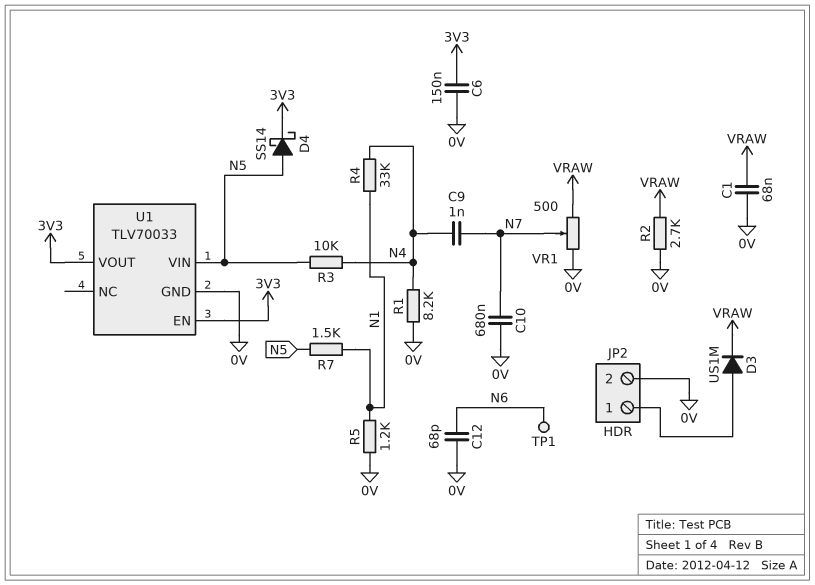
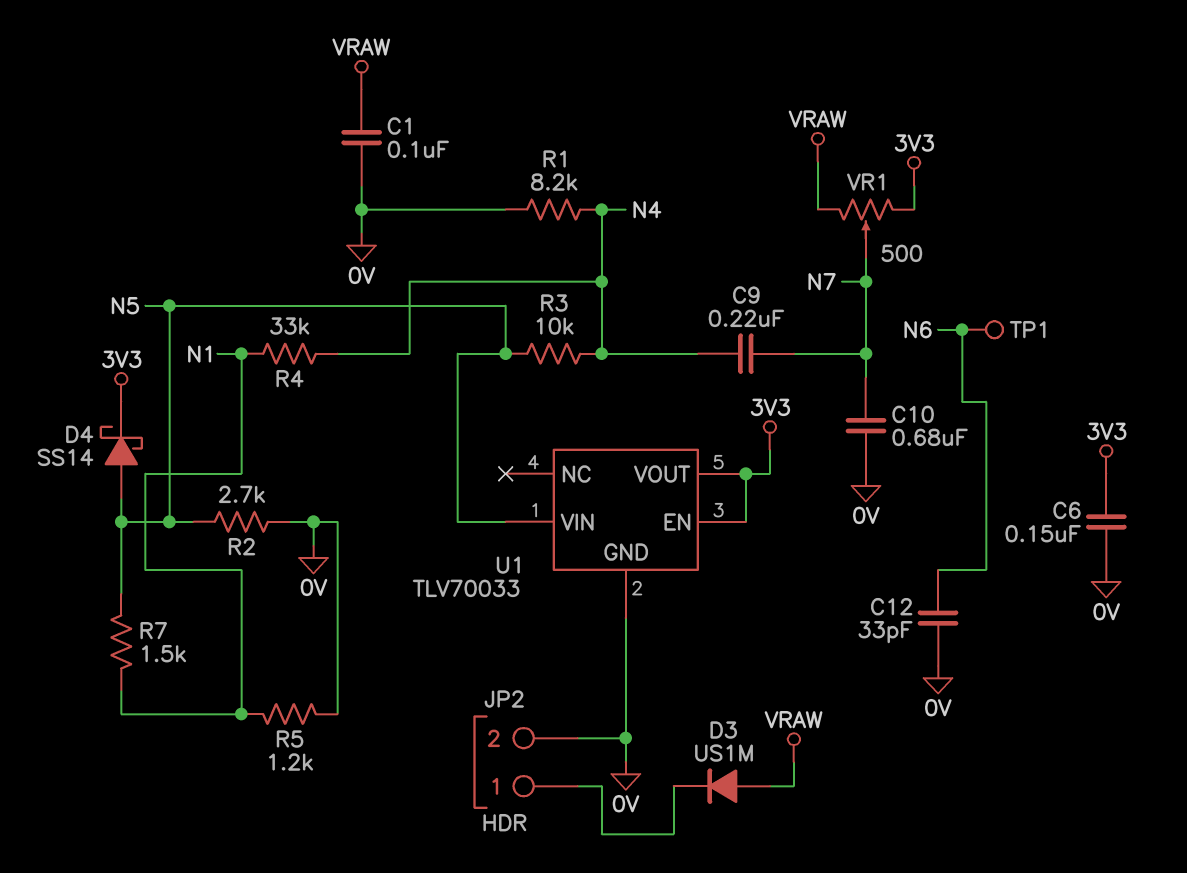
C1: 68nF (0V, VRAW) -> 100nF (0V, VRAW)
C9: 1nF (N4, N7) -> 220nF (N4, N7)
C12: 68pF (0V, N6) -> 33pF (0V, N6)
D3: diode US1M (A JP2/1, K VRAW) -> diode US1M (A VRAW, K JP2/1)
R2: 2.7k (0V, VRAW) -> 2.7k (0V, N5)
VR1: 500 (0V, VRAW, wiper N7) -> 500 (3V3, VRAW, wiper N7)

